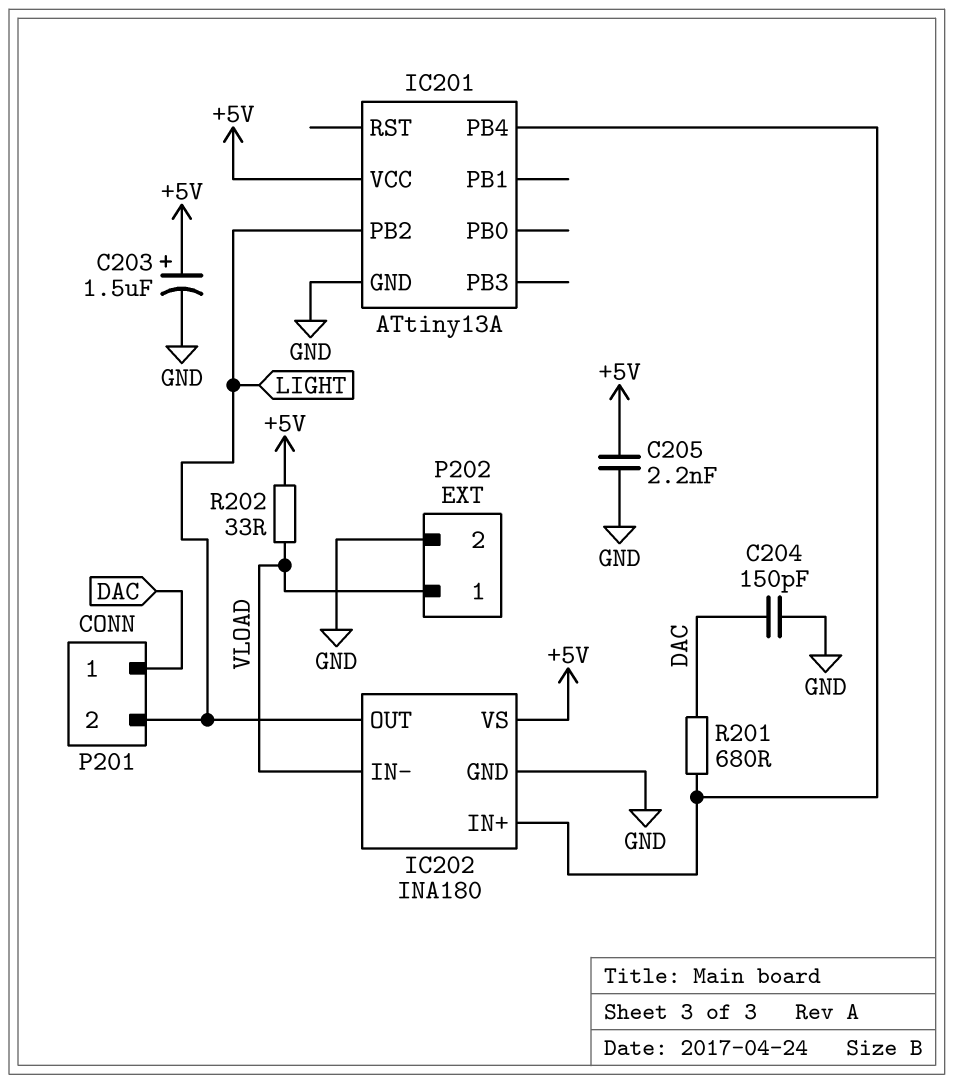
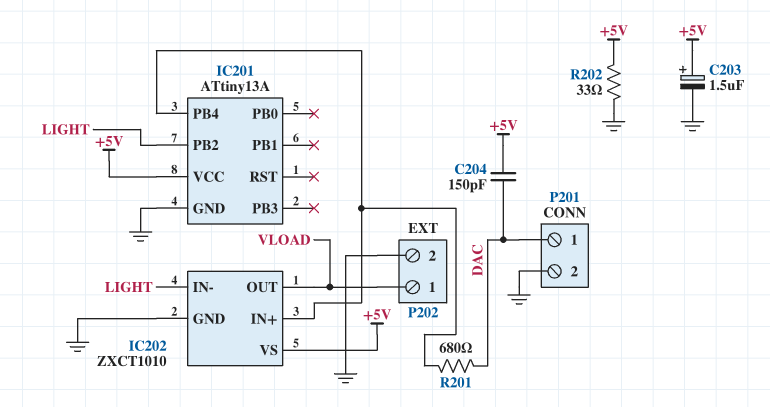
C204: 150pF (DAC, GND) -> 150pF (+5V, DAC)
C205: 2.2nF (+5V, GND) -> none
IC202: INA180 -> ZXCT1010
IC202 pin IN-: VLOAD -> LIGHT
IC202 pin OUT: LIGHT -> VLOAD
P201 pin 2: LIGHT -> GND
R202: 33 (+5V, VLOAD) -> 33 (+5V, GND)

